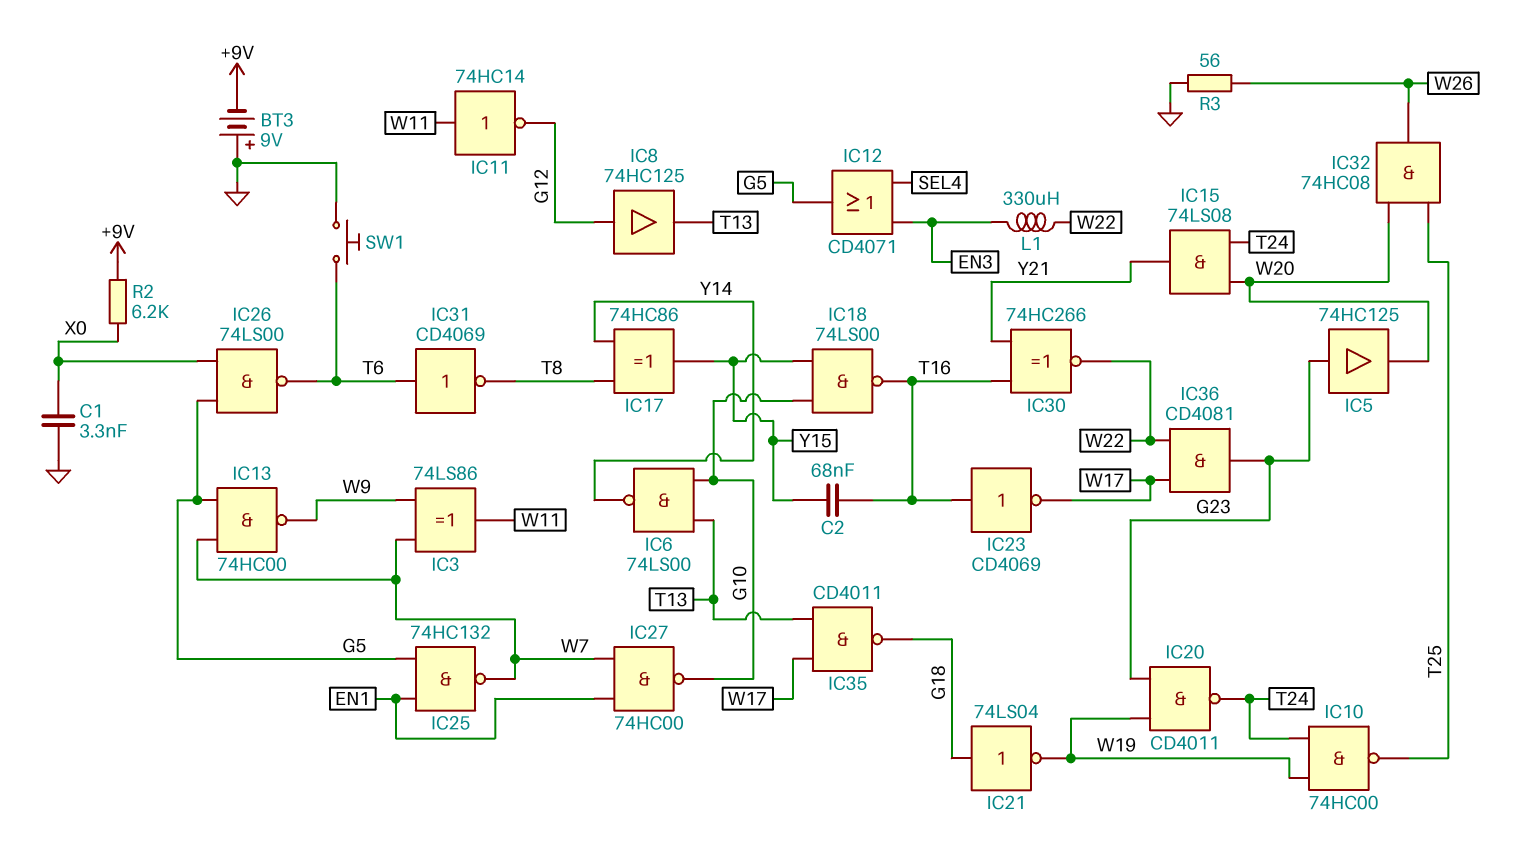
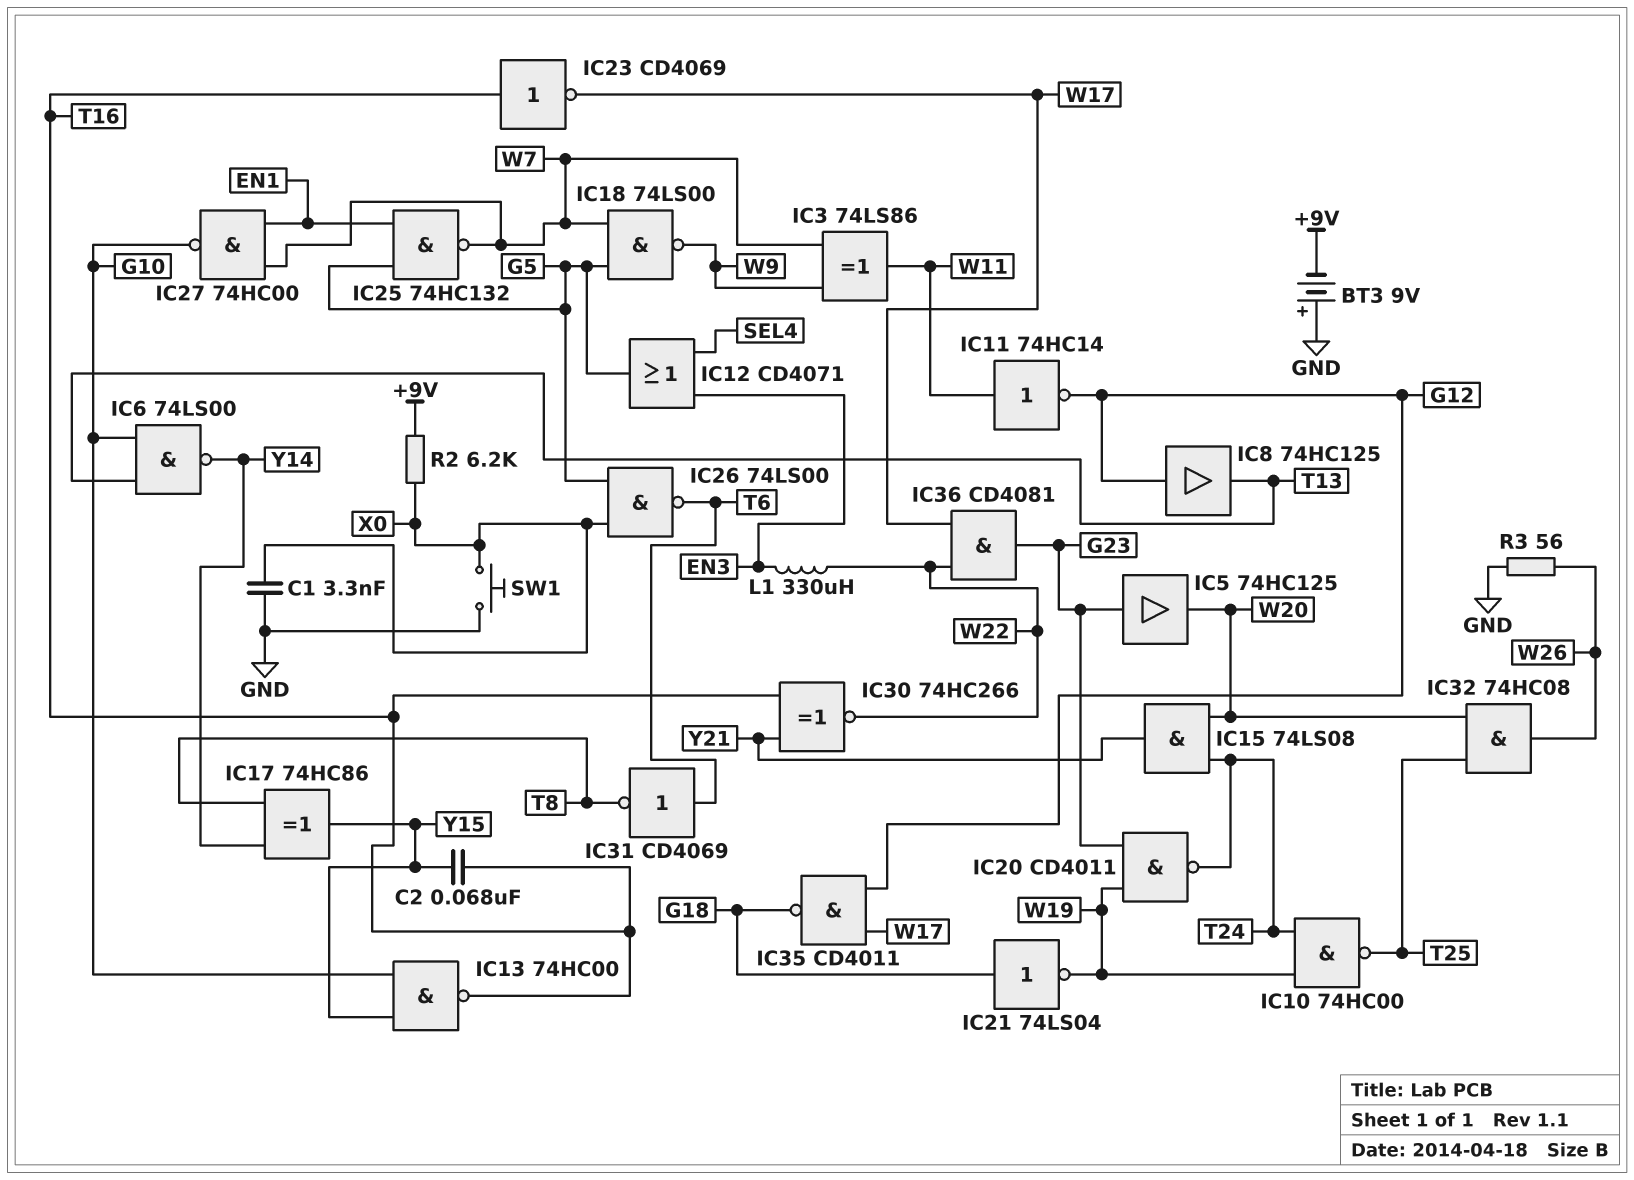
IC13: NAND 74HC00 (in G5, in W7, out W9) -> NAND 74HC00 (in G10, in Y15, out T16)
IC18: NAND 74LS00 (in G10, in Y15, out T16) -> NAND 74LS00 (in G5, in W7, out W9)
IC35: NAND CD4011 (in T13, in W17, out G18) -> NAND CD4011 (in G12, in W17, out G18)
SW1: button (GND, T6) -> button (GND, X0)

